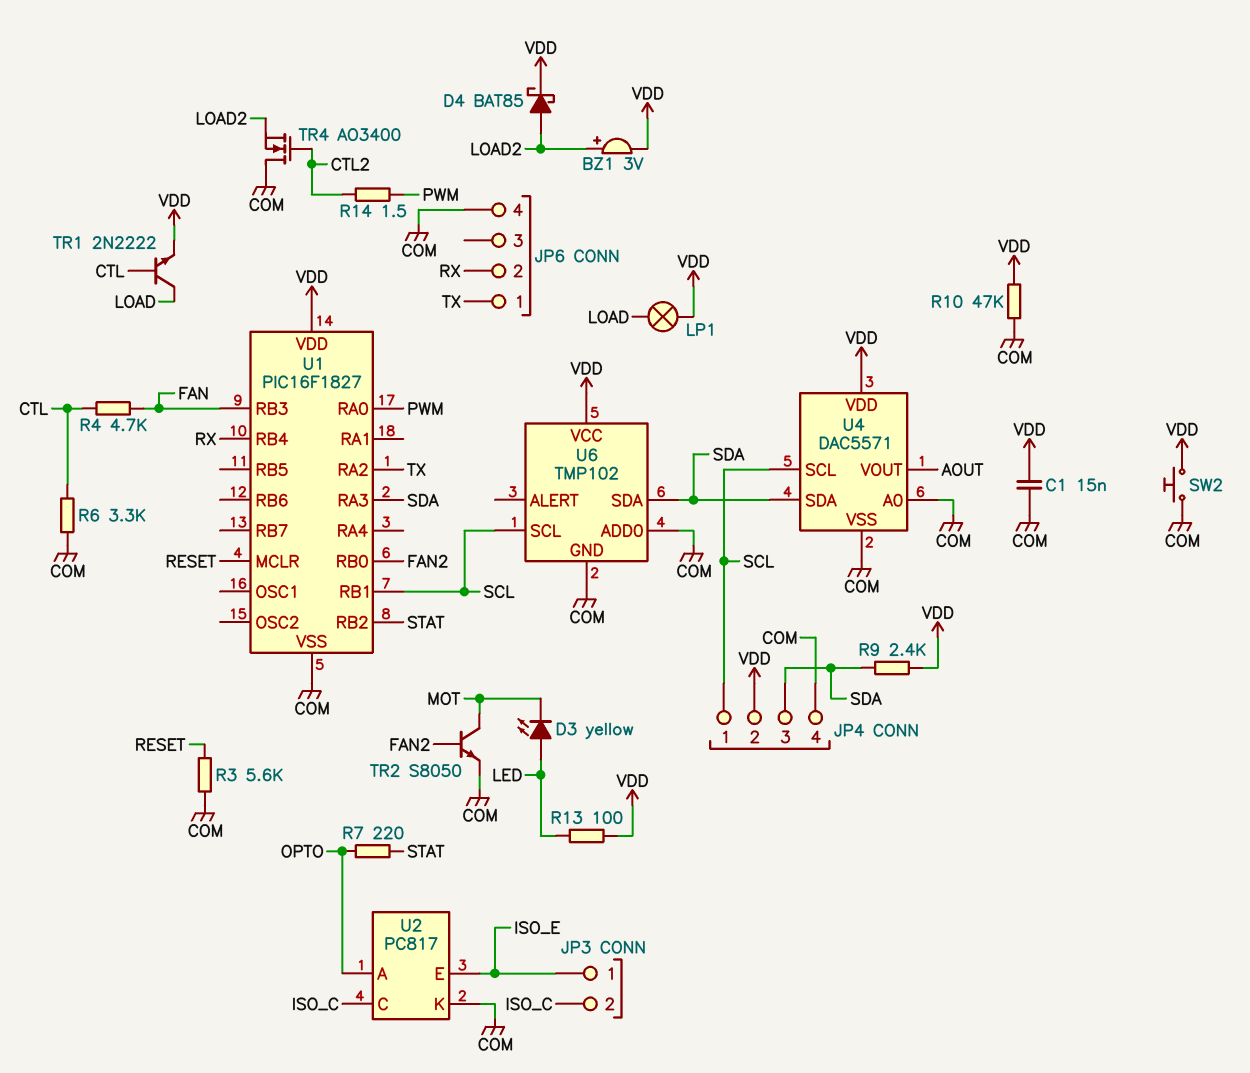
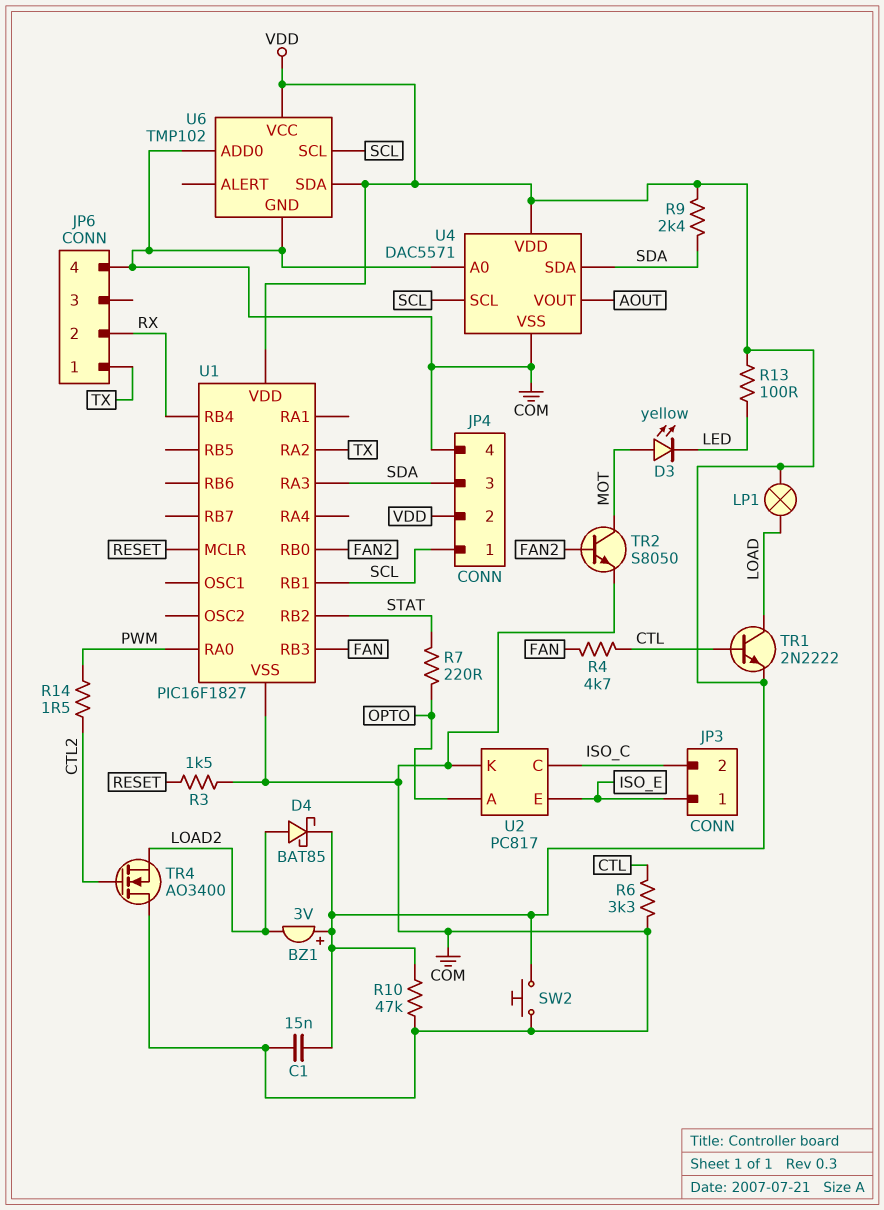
BZ1: buzzer 3V (plus LOAD2, minus VDD) -> buzzer 3V (plus VDD, minus LOAD2)
D3: LED yellow (A LED, K MOT) -> LED yellow (A MOT, K LED)
R3: 5.6k (COM, RESET) -> 1.5k (COM, RESET)
U6 pin SDA: SDA -> VDD

